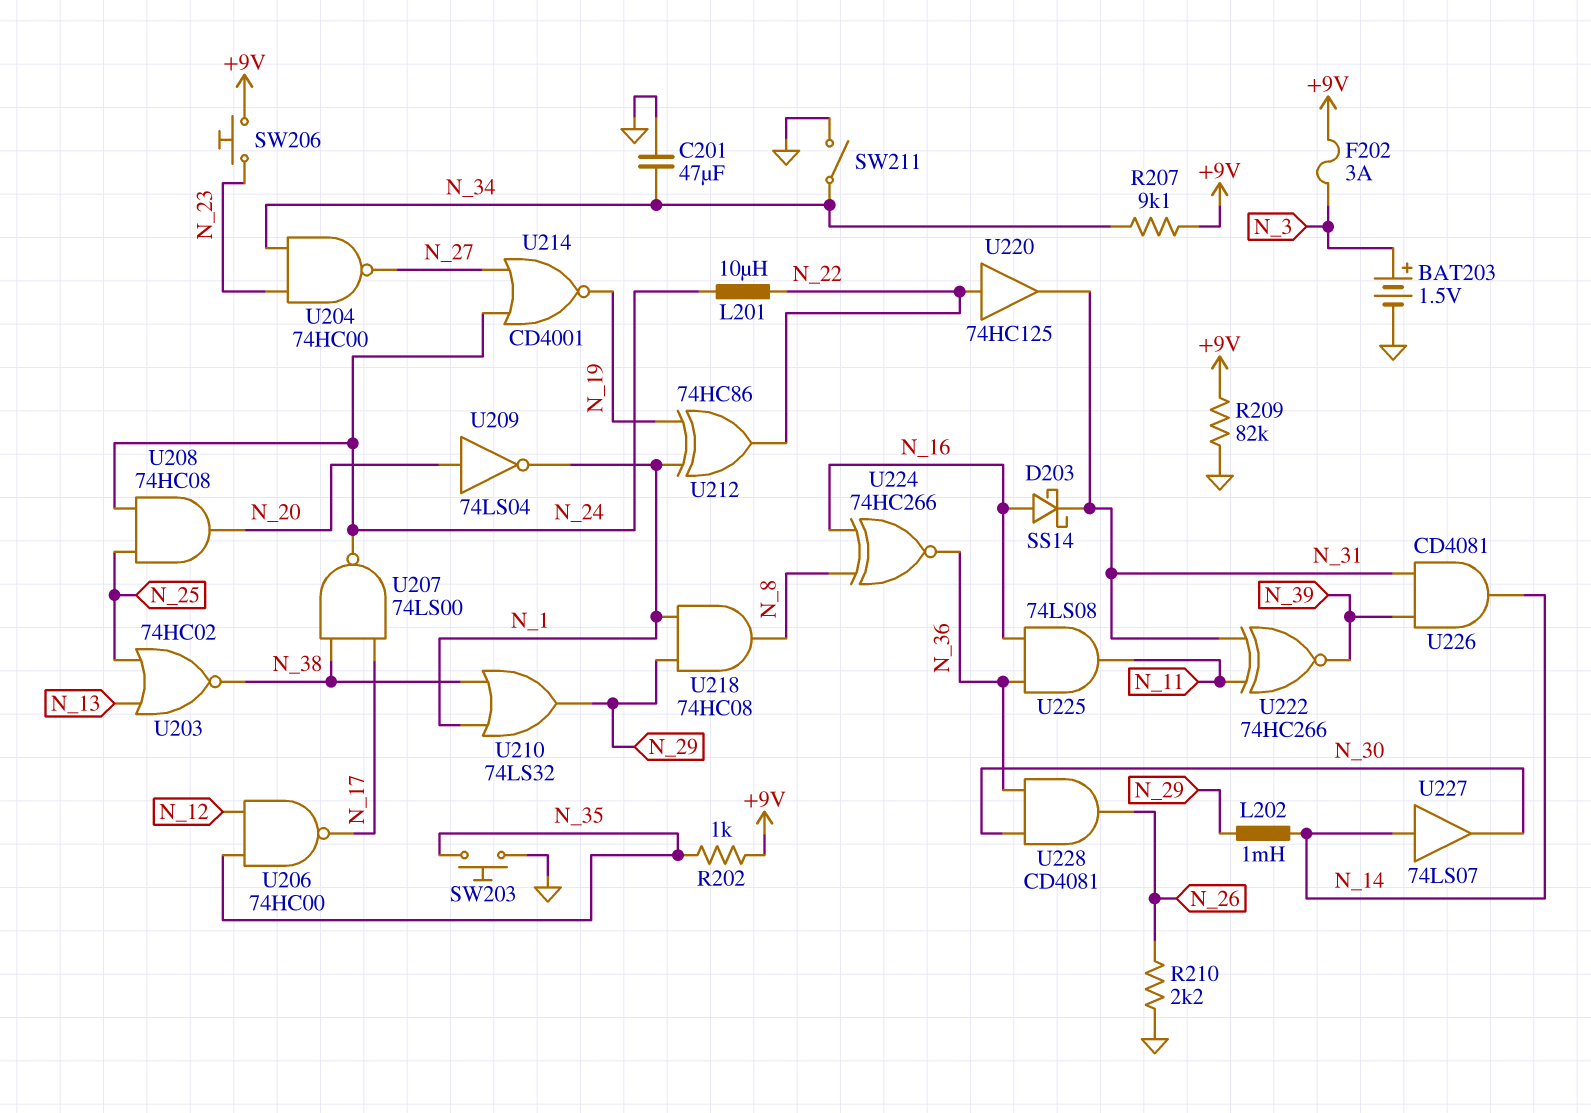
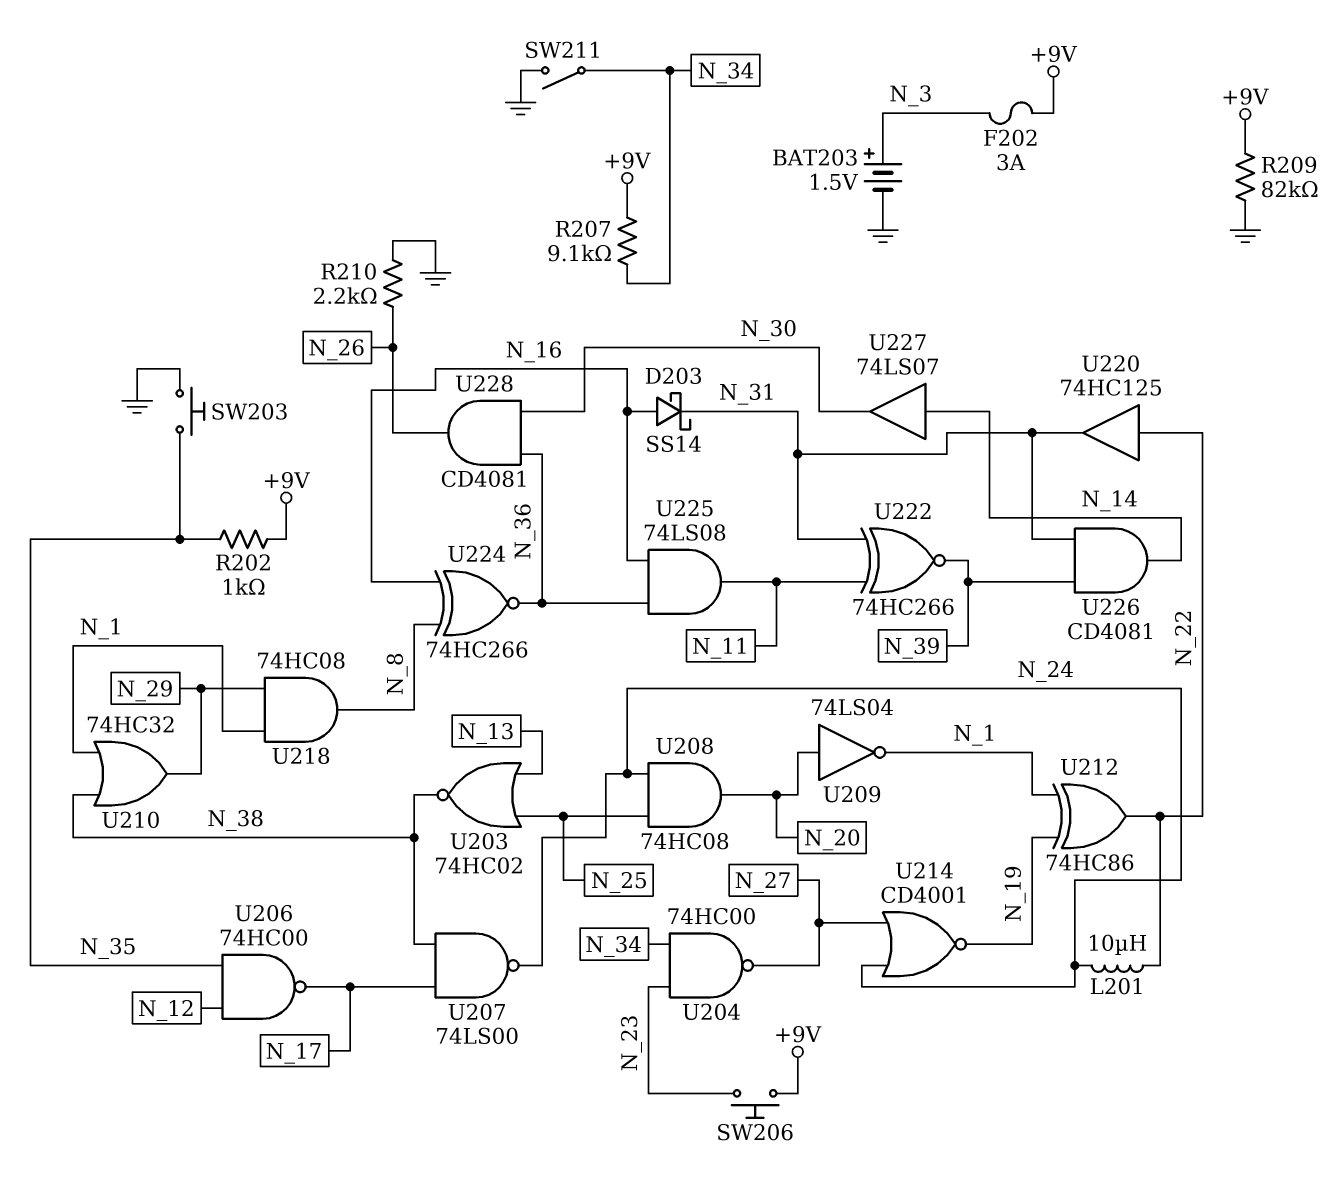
C201: 47uF (GND, N_34) -> none
L202: 1mH (N_14, N_29) -> none
U210: OR 74LS32 (in N_1, in N_38, out N_29) -> OR 74HC32 (in N_1, in N_38, out N_29)

